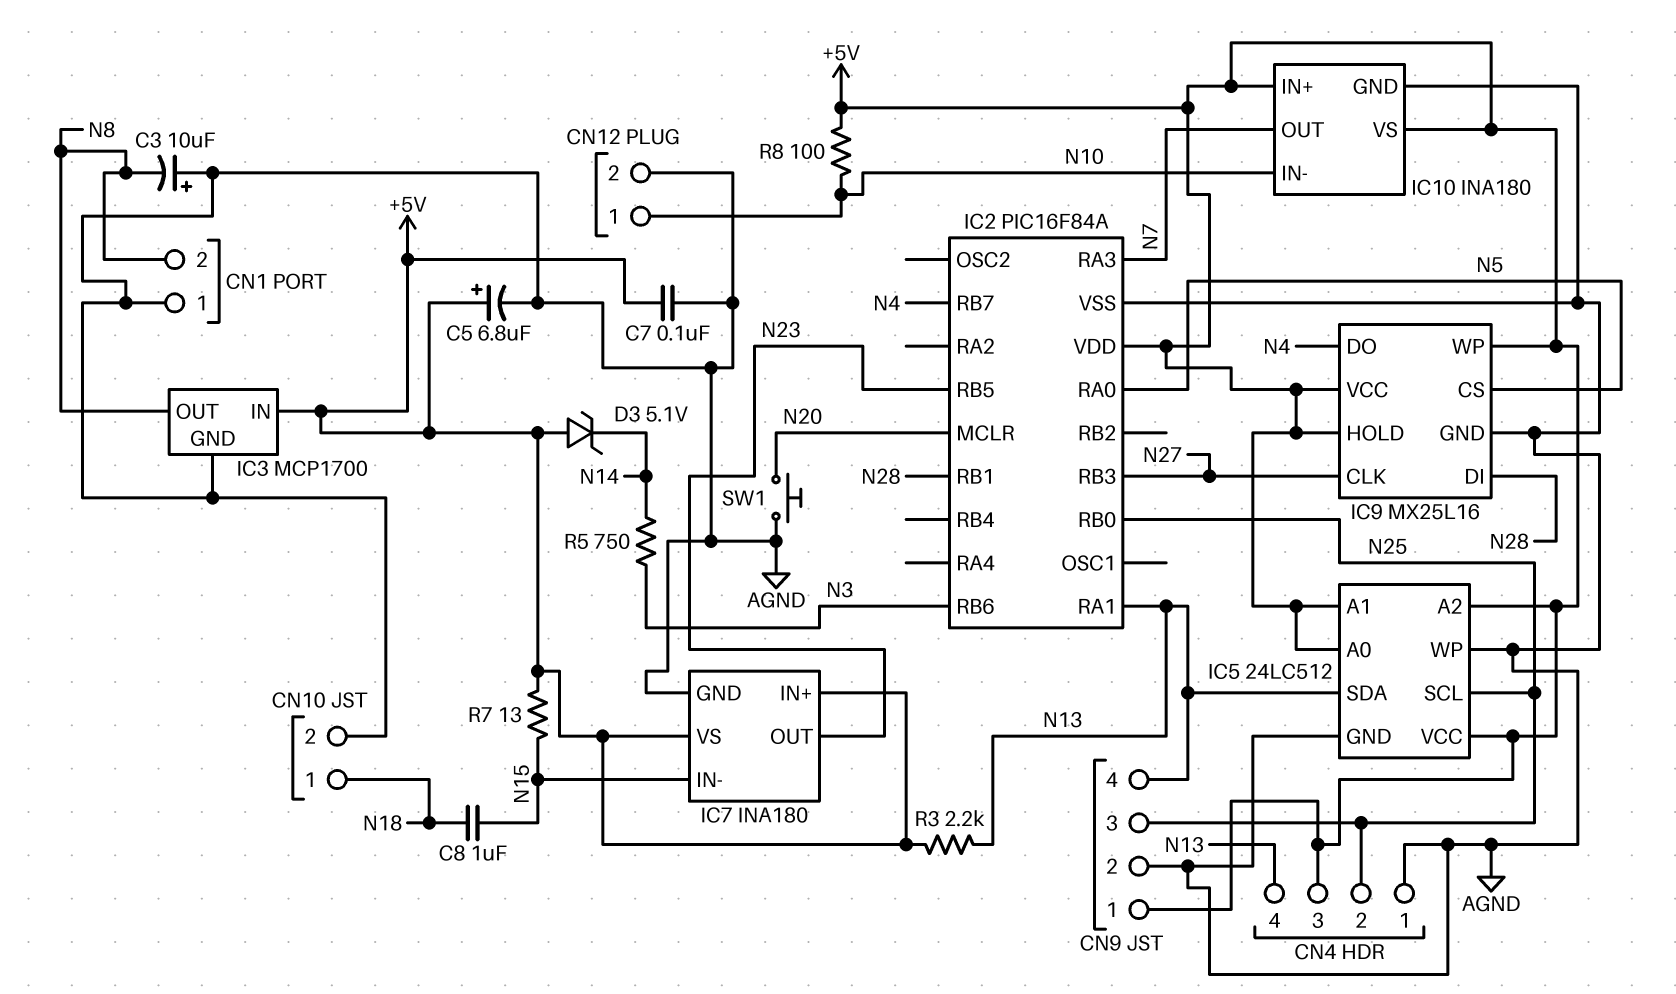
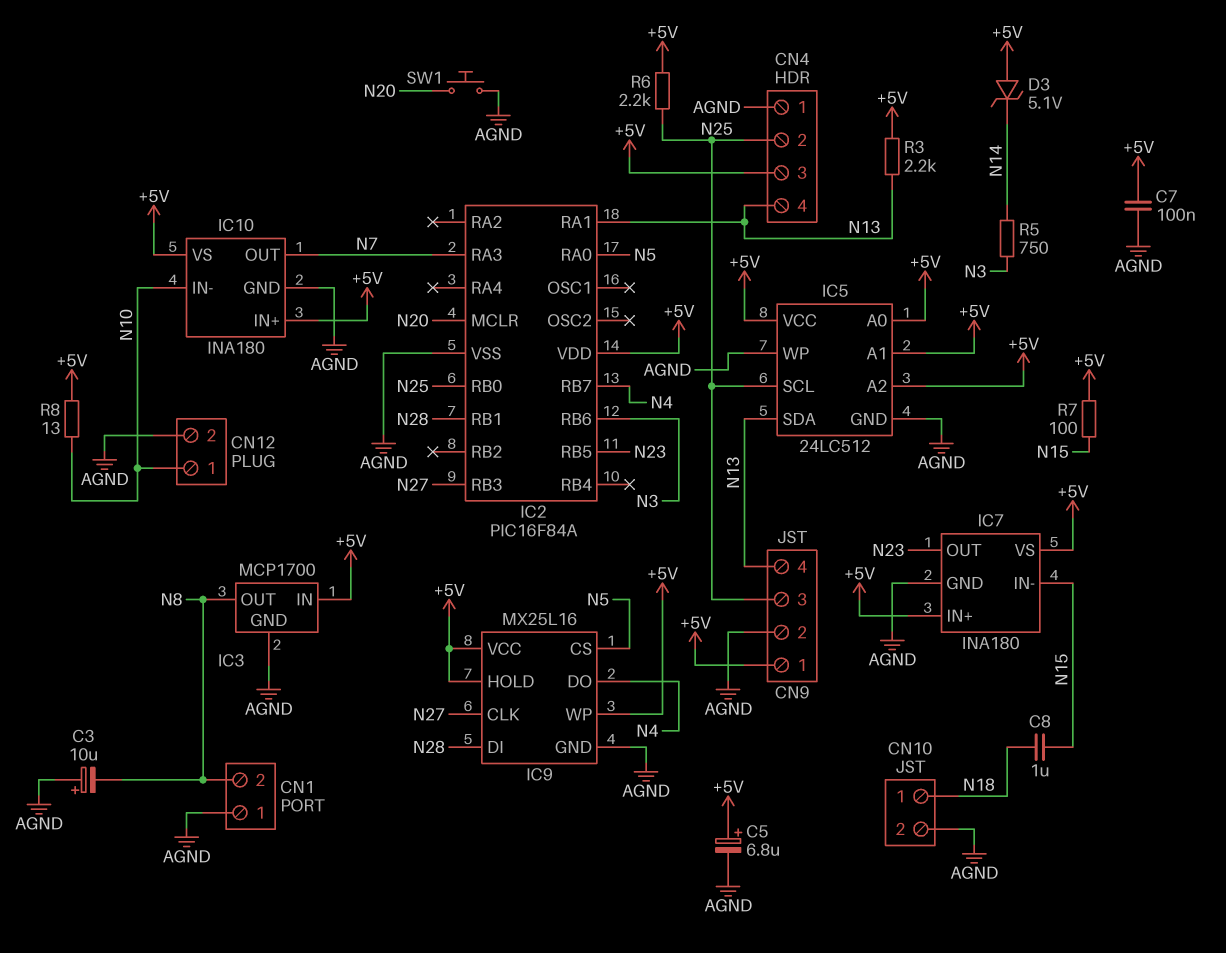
R6: none -> 2.2k (+5V, N25)
R7: 13 (+5V, N15) -> 100 (+5V, N15)
R8: 100 (+5V, N10) -> 13 (+5V, N10)

